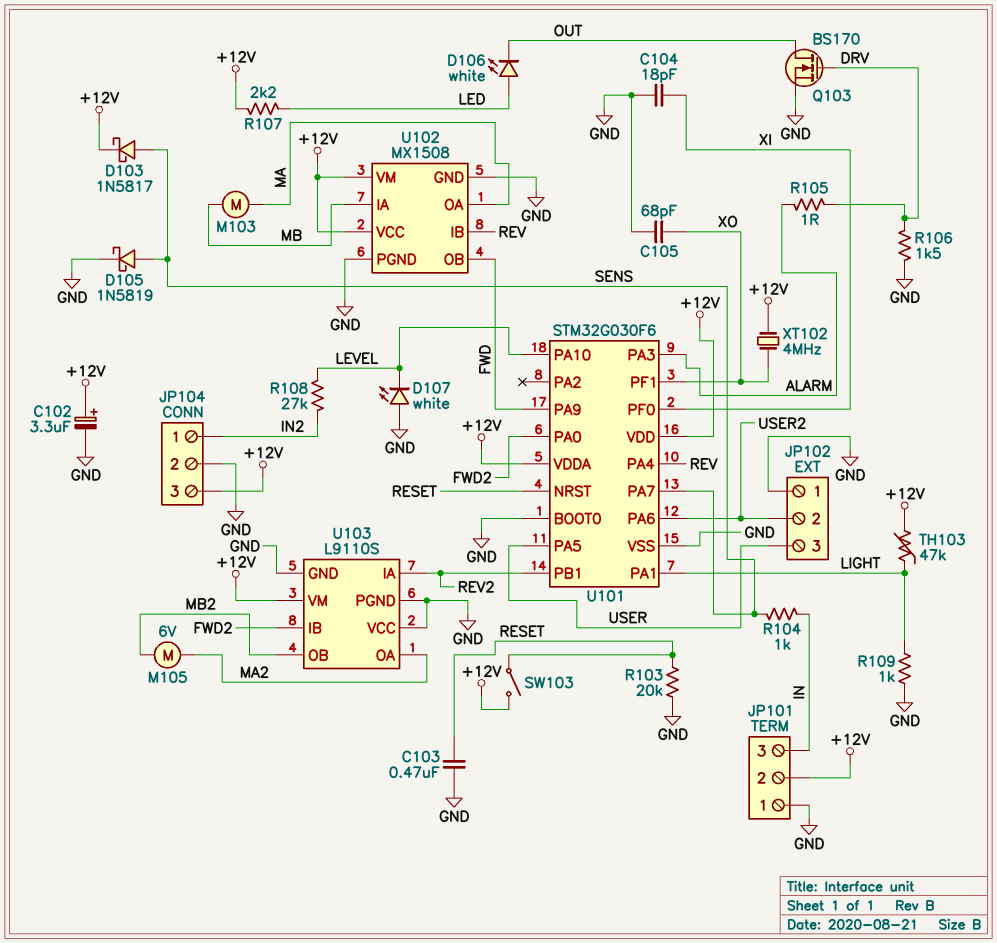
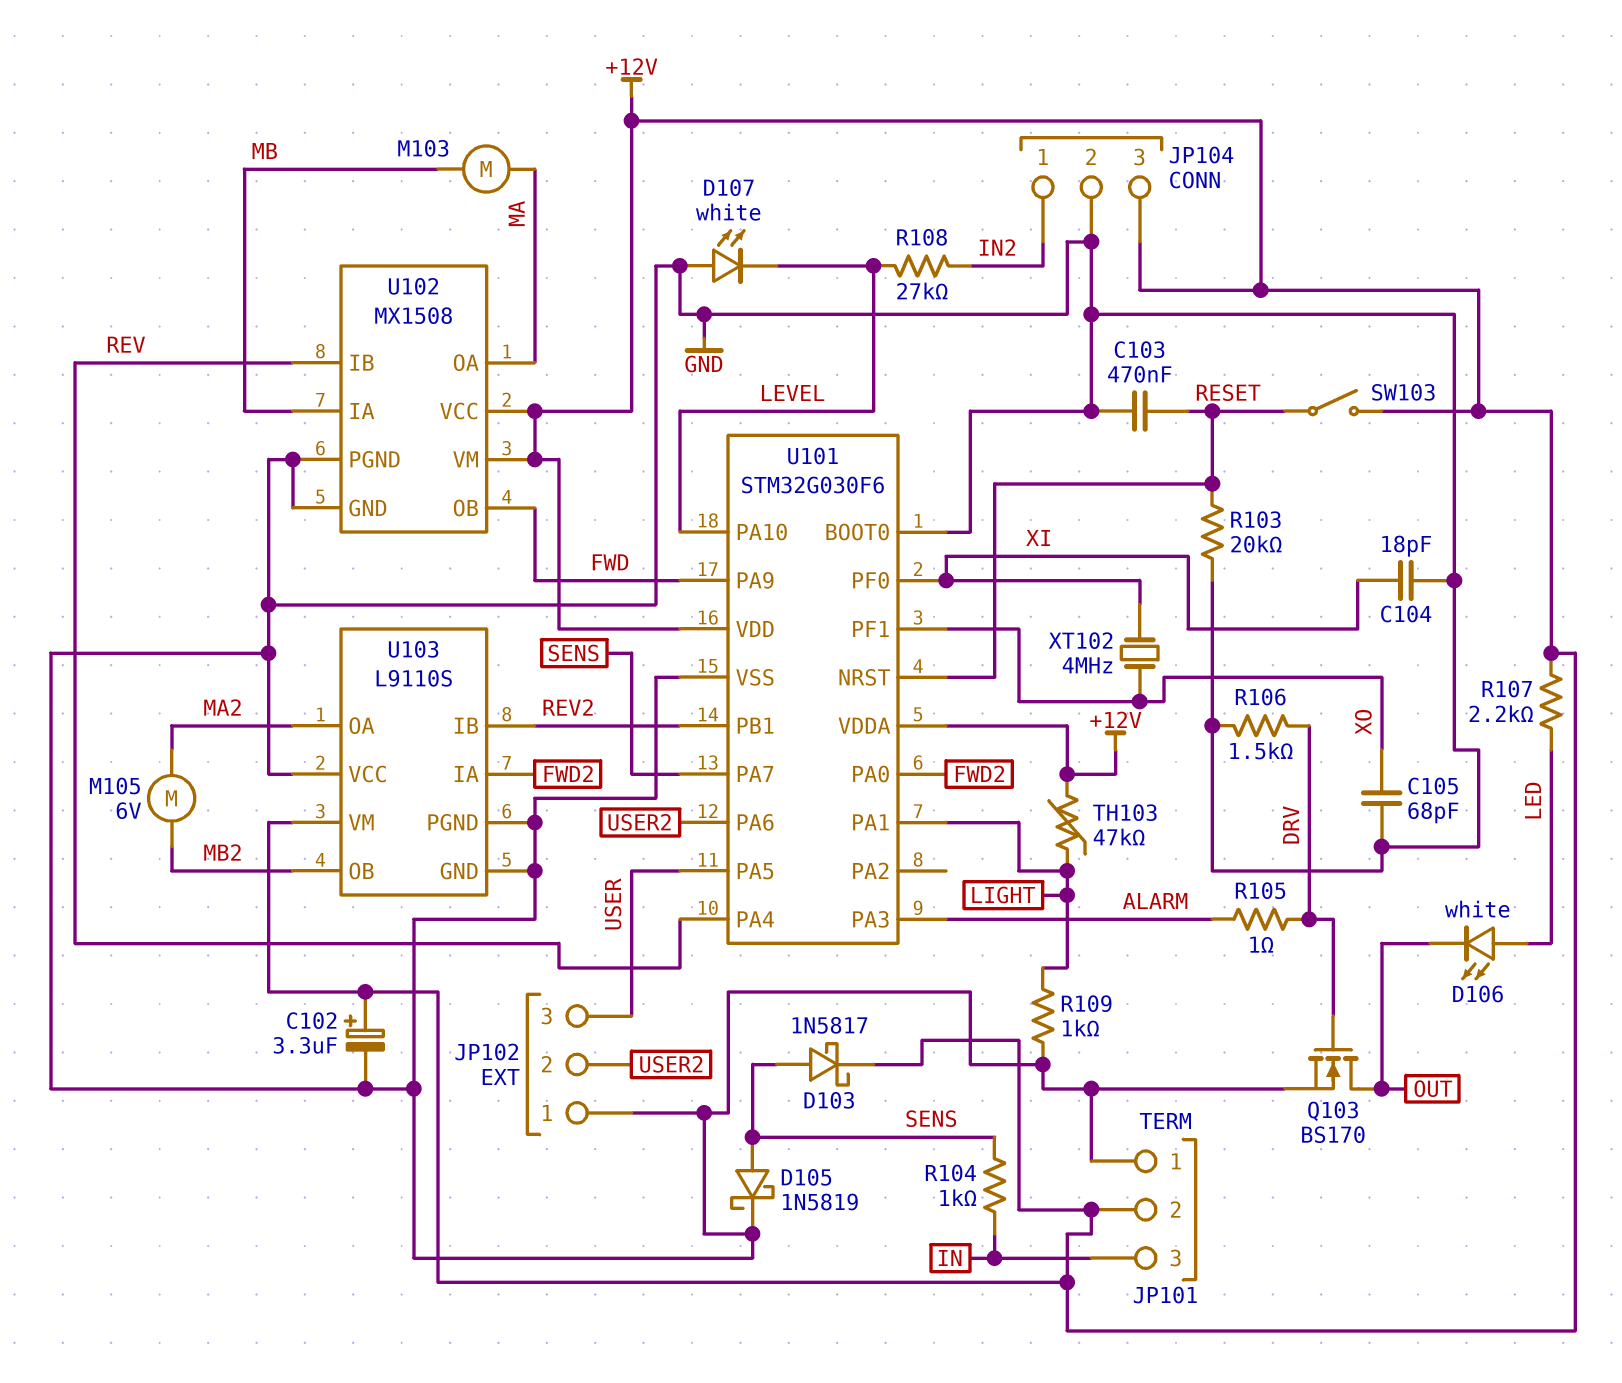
U103 pin IA: REV2 -> FWD2
U103 pin IB: FWD2 -> REV2
XT102: 4MHz (+12V, XO) -> 4MHz (XI, XO)

